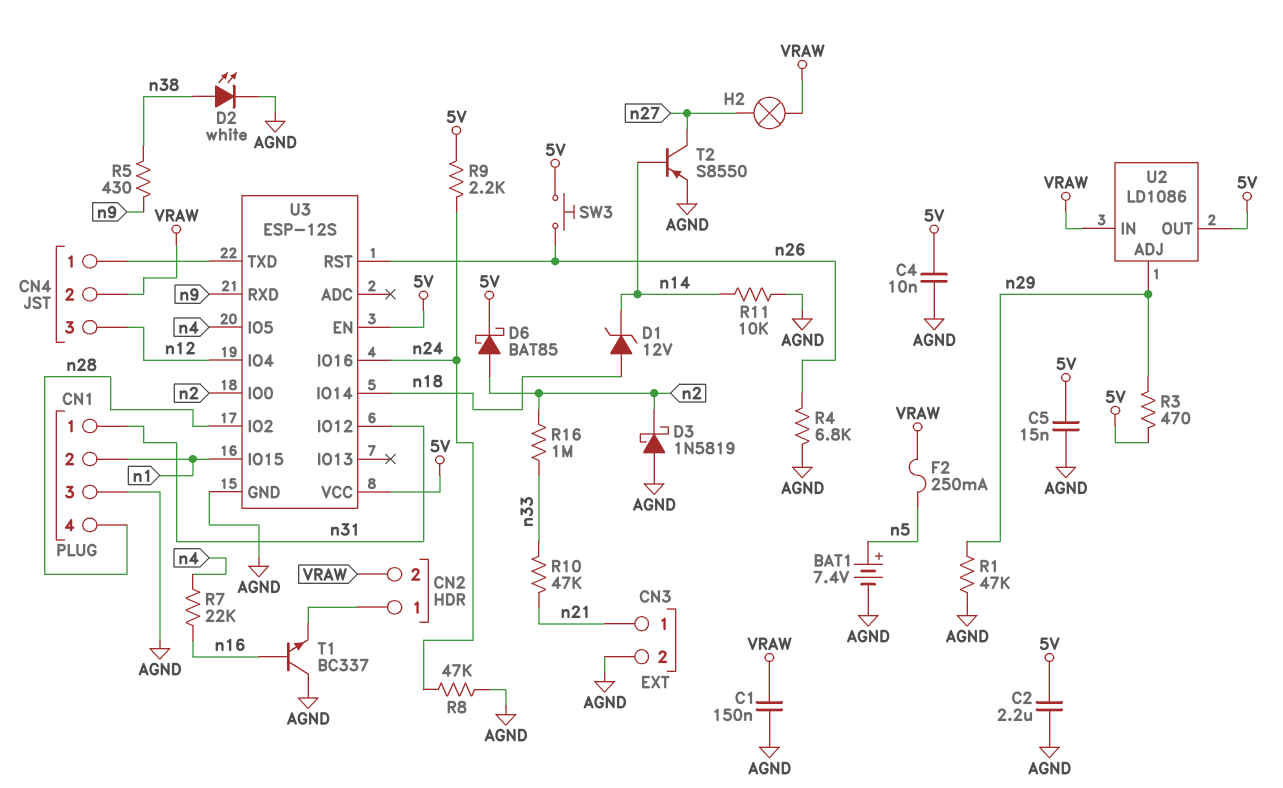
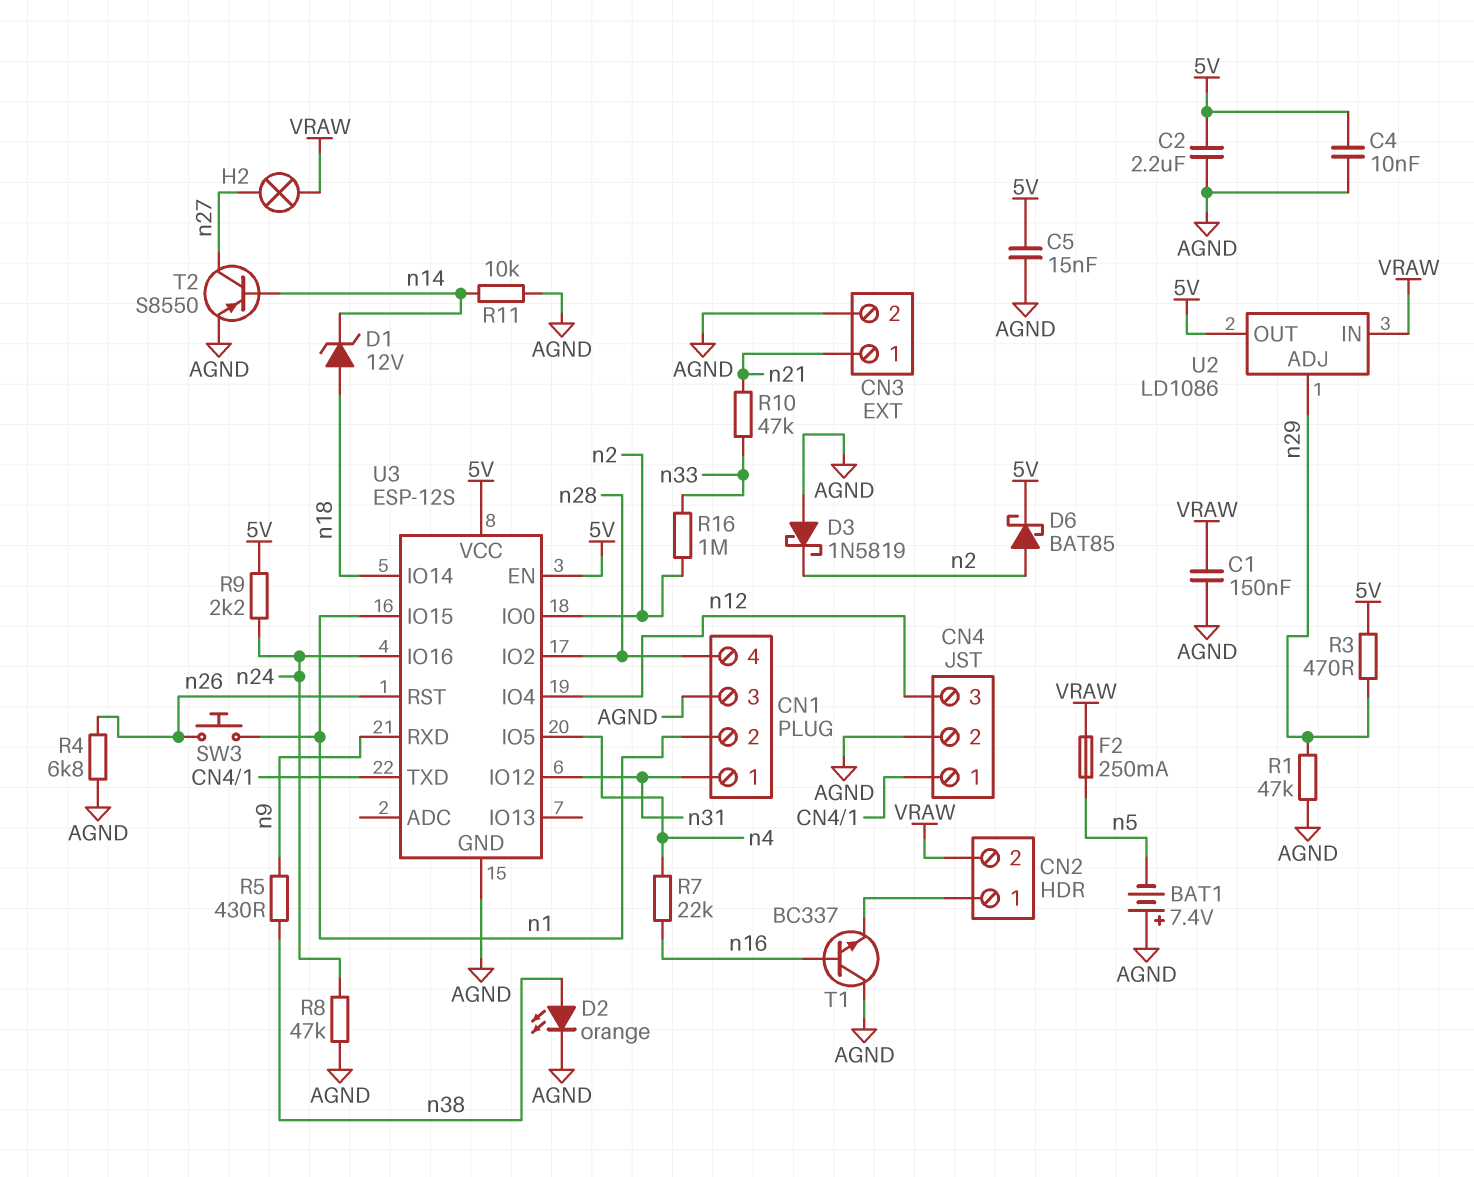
BAT1: 7.4V (plus n5, minus AGND) -> 7.4V (plus AGND, minus n5)
CN4 pin 2: VRAW -> AGND
D2: LED white (A n38, K AGND) -> LED orange (A n38, K AGND)
SW3: button (5V, n26) -> button (n1, n26)

